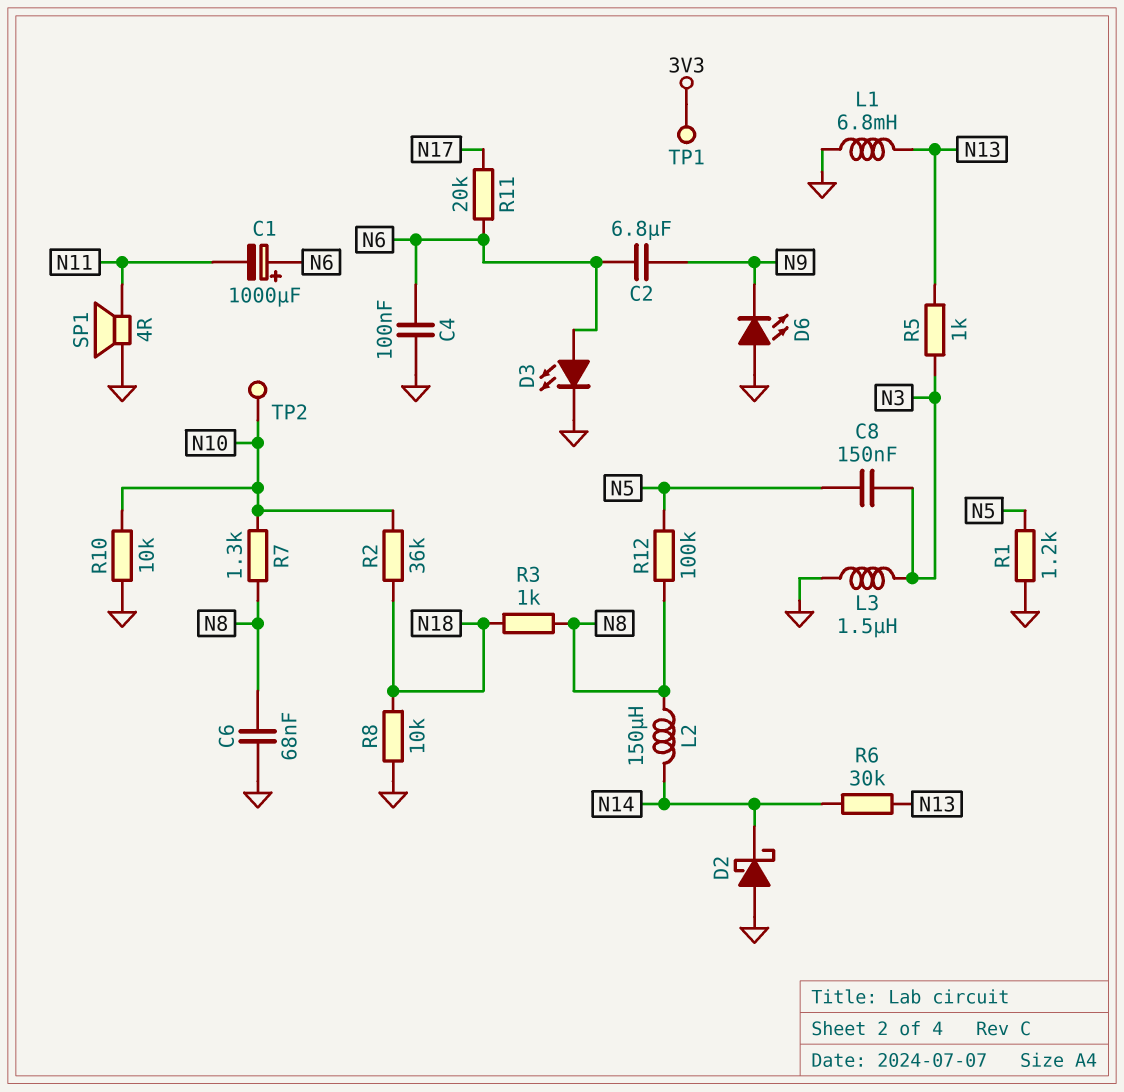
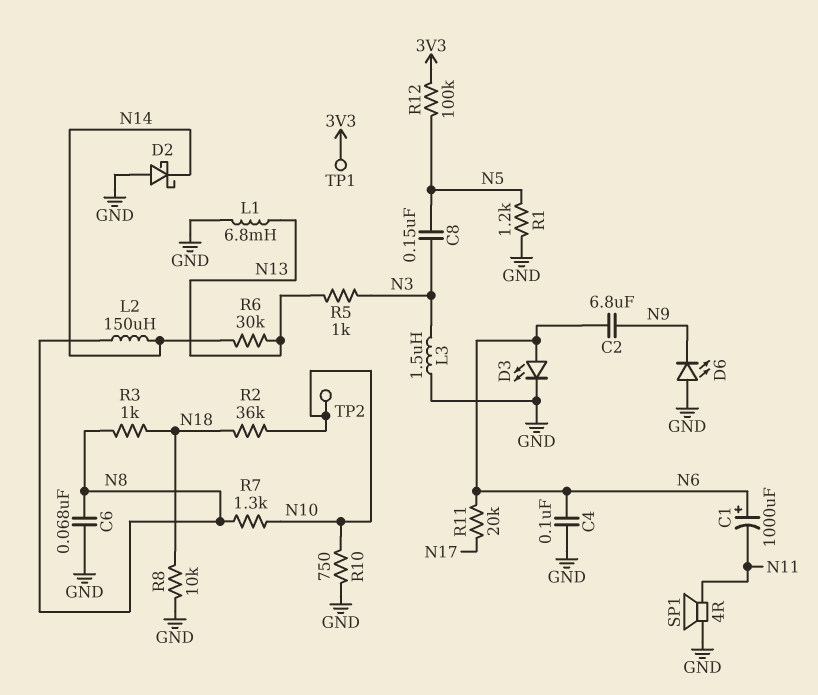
R10: 10k (GND, N10) -> 750 (GND, N10)
R12: 100k (N5, N8) -> 100k (3V3, N5)

